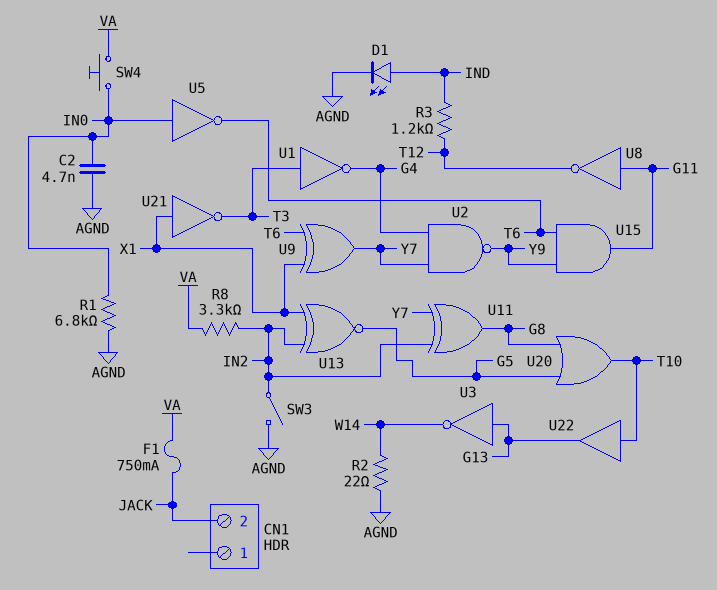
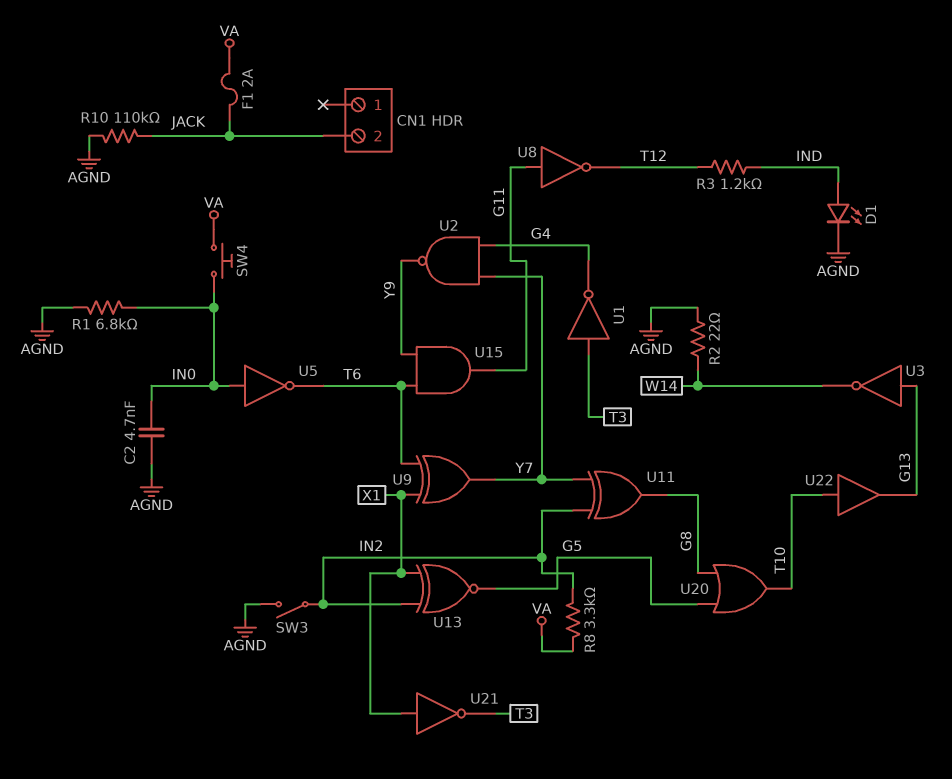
F1: 750mA (JACK, VA) -> 2A (JACK, VA)
R10: none -> 110k (AGND, JACK)

